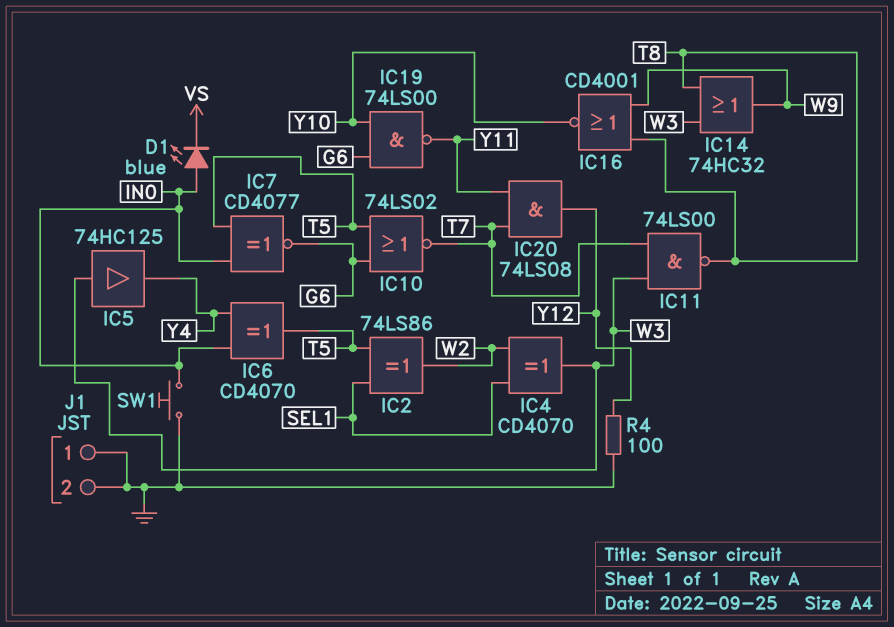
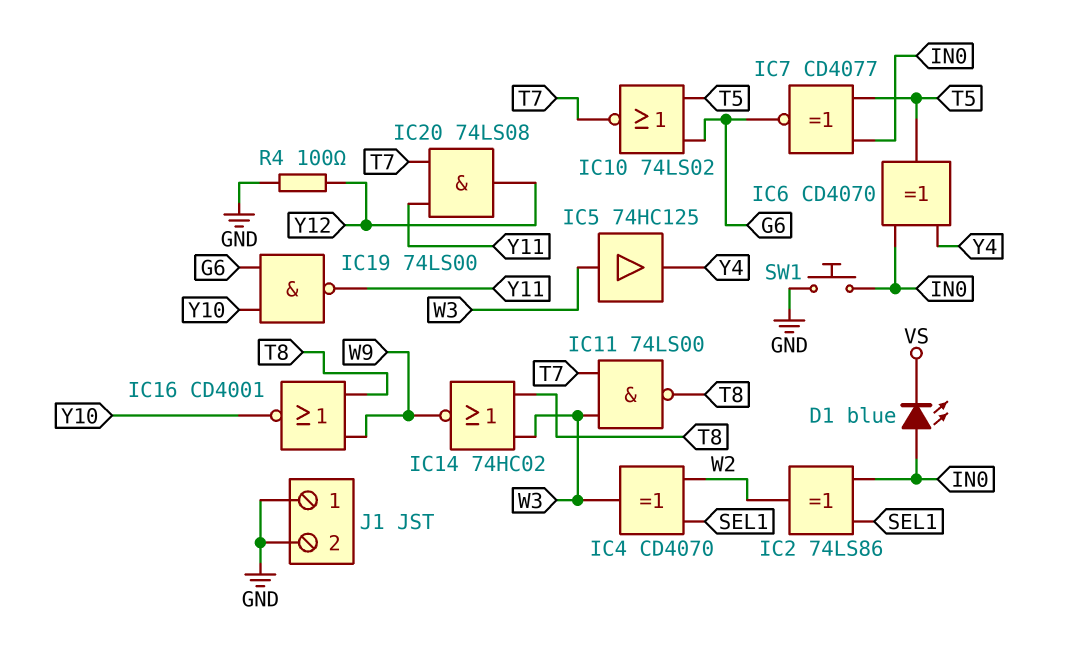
IC2: XOR 74LS86 (in SEL1, in T5, out W2) -> XOR 74LS86 (in IN0, in SEL1, out W2)
IC14: OR 74HC32 (in T8, in W3, out W9) -> NOR 74HC02 (in T8, in W3, out W9)

